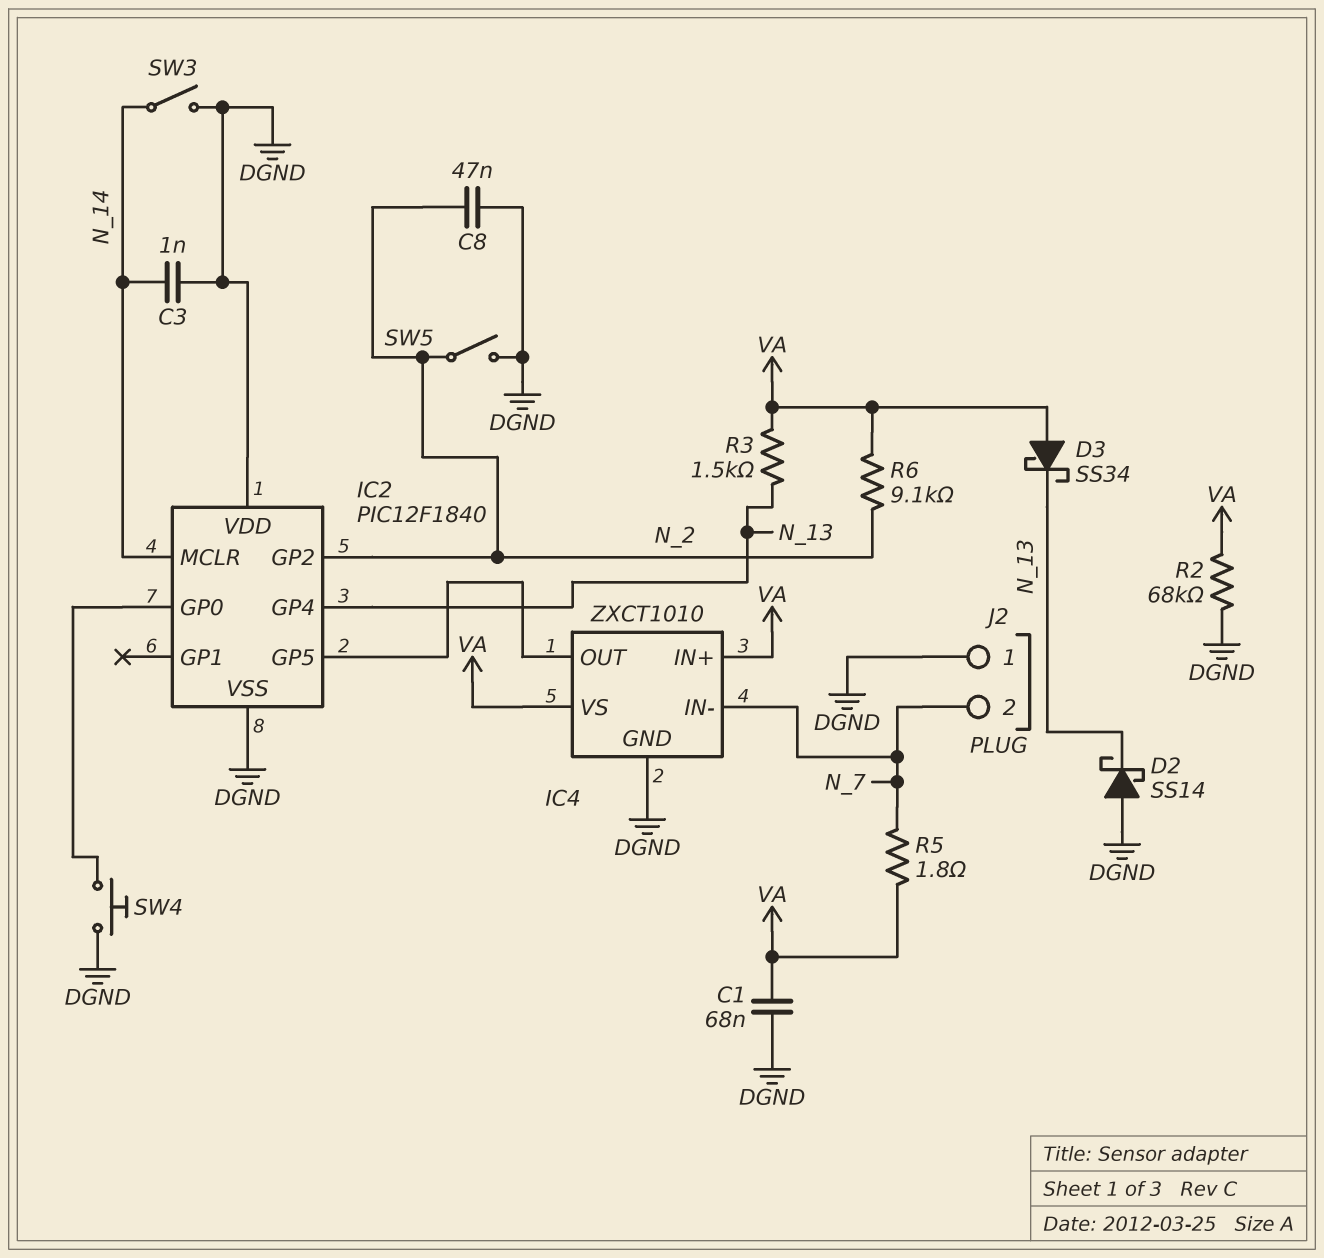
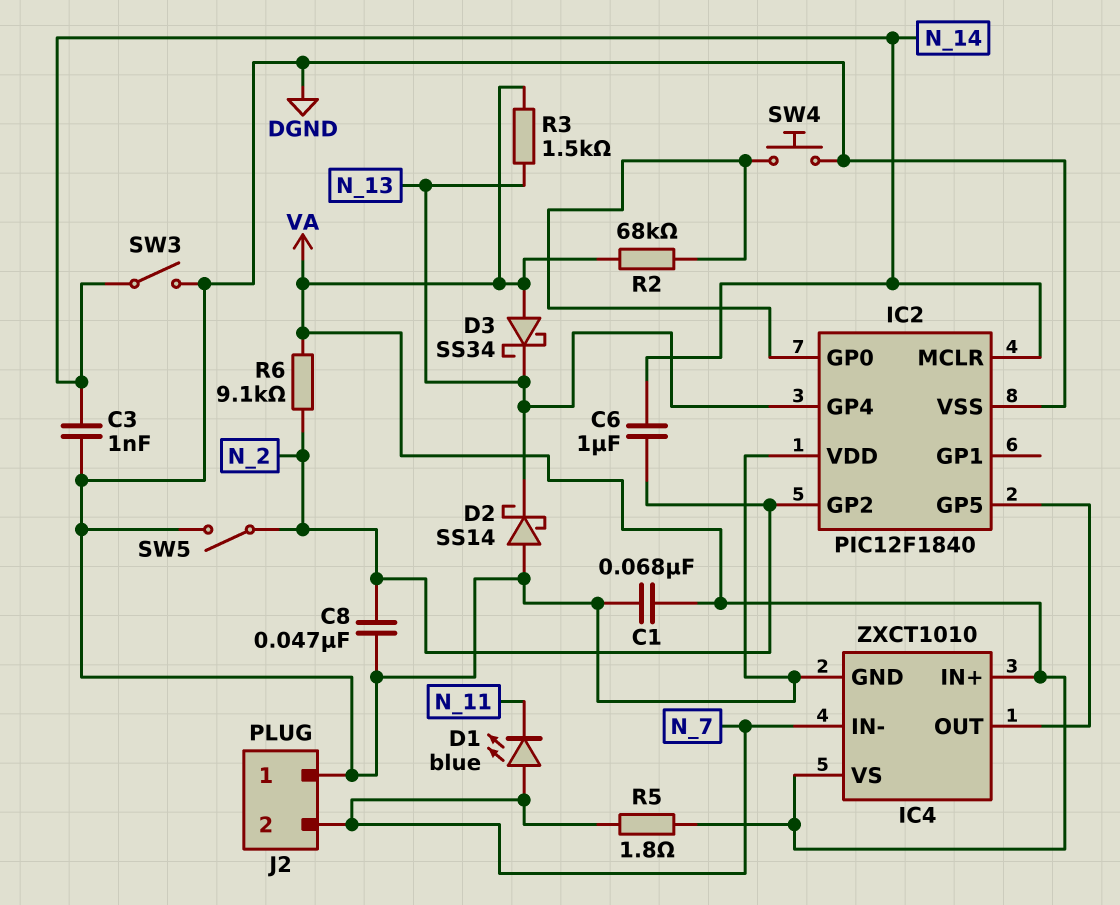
C6: none -> 1uF (N_2, N_14)
D1: none -> LED blue (A N_7, K N_11)
R2: 68k (DGND, VA) -> 68k (IC2/GP0, VA)

